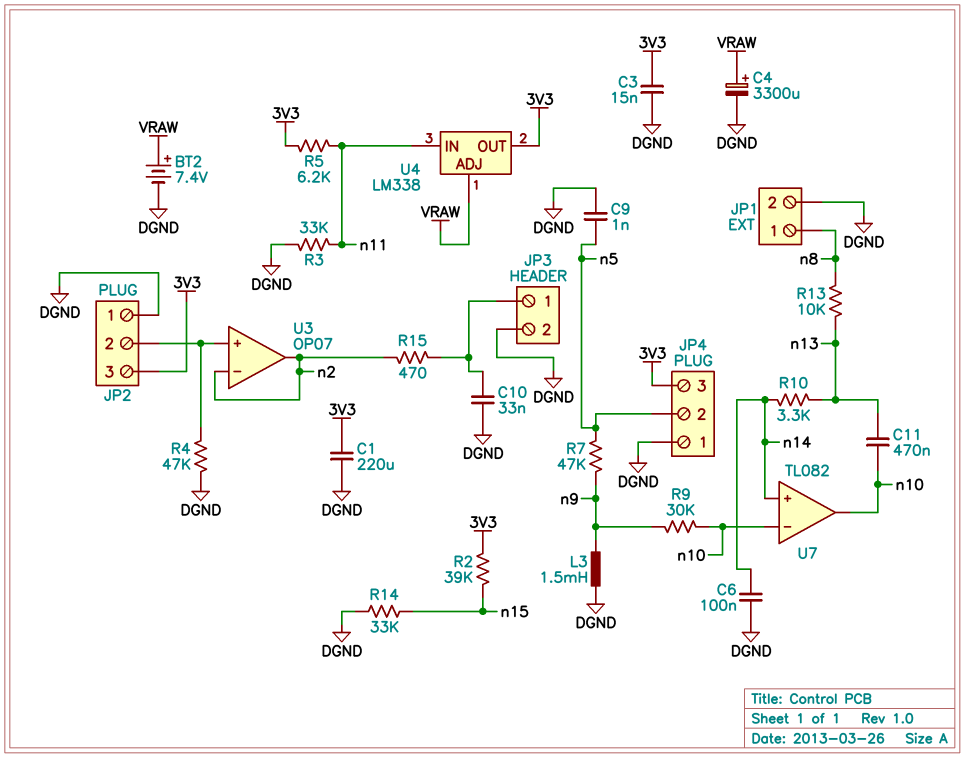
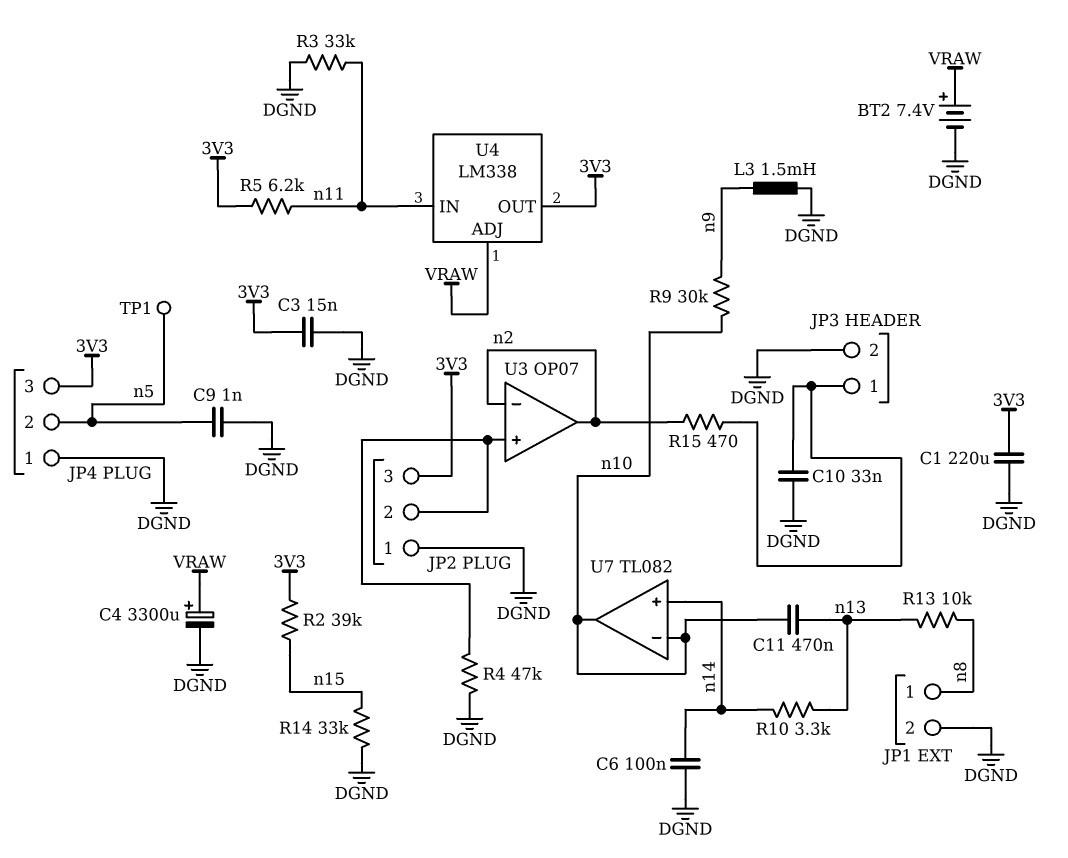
R7: 47k (n5, n9) -> none
TP1: none -> test point (n5)

